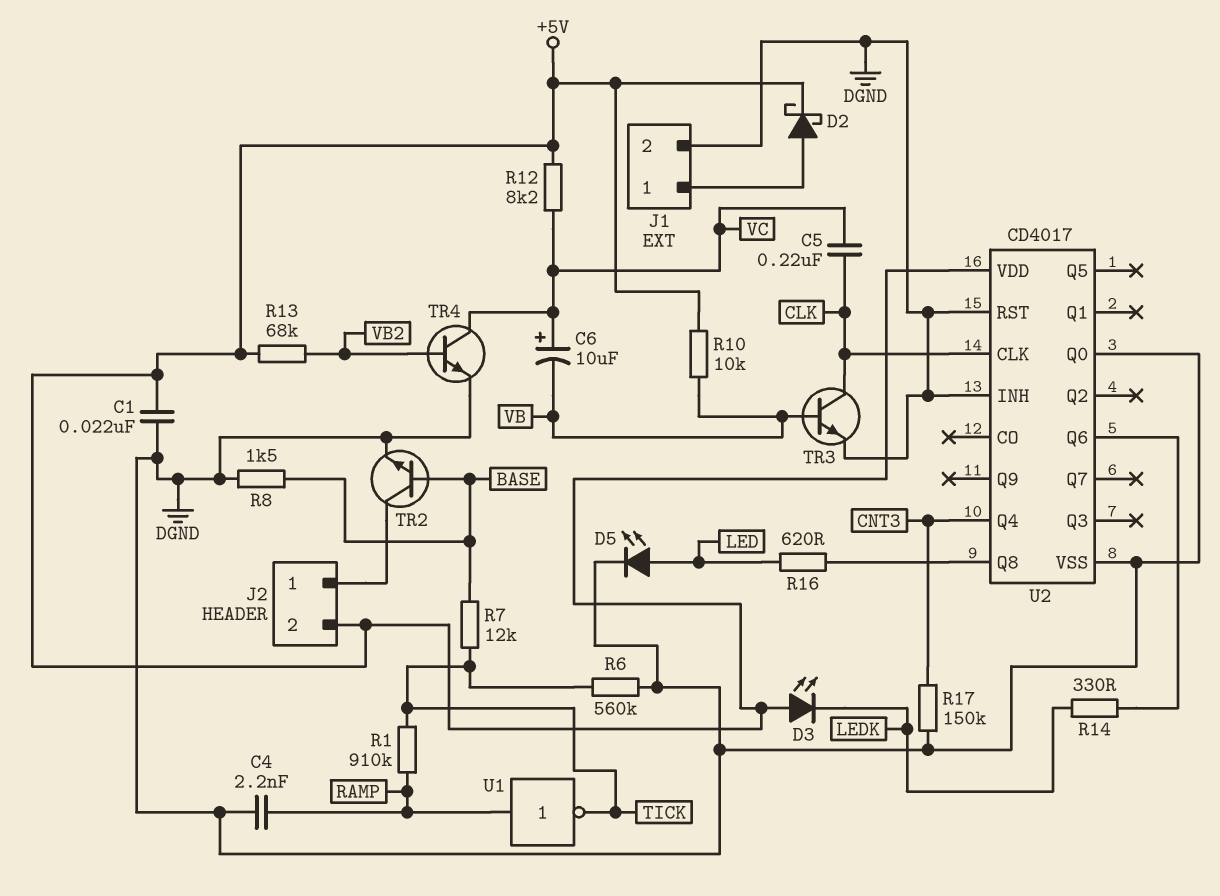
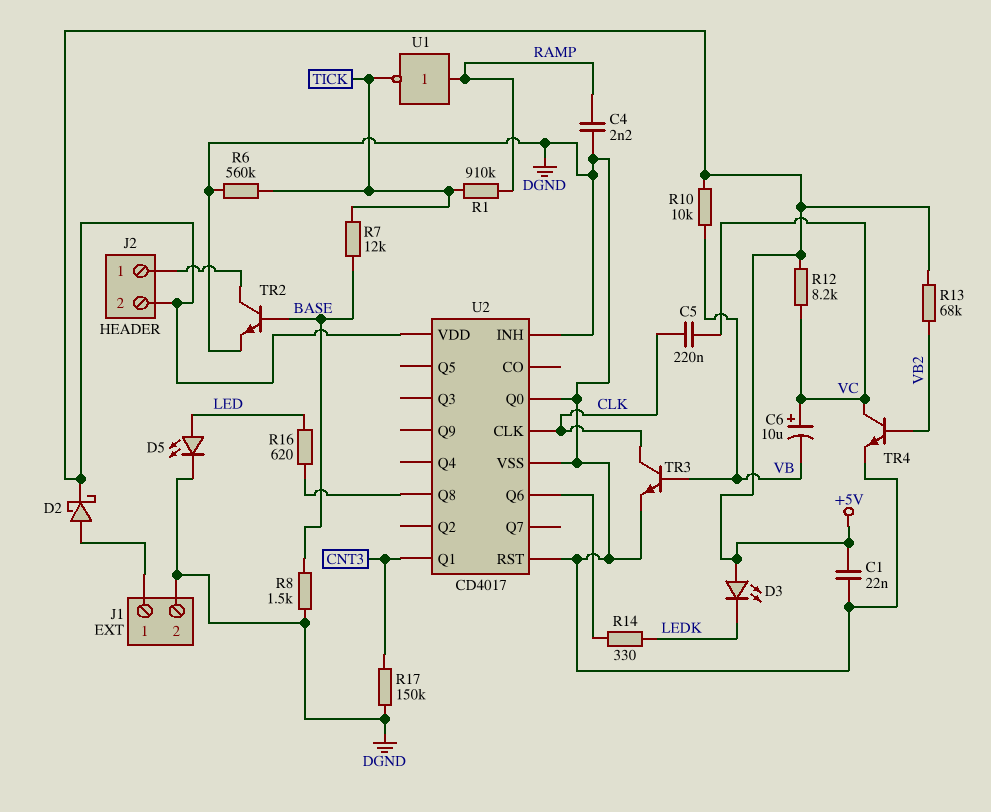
U2 pin Q1: none -> CNT3
U2 pin Q4: CNT3 -> none

